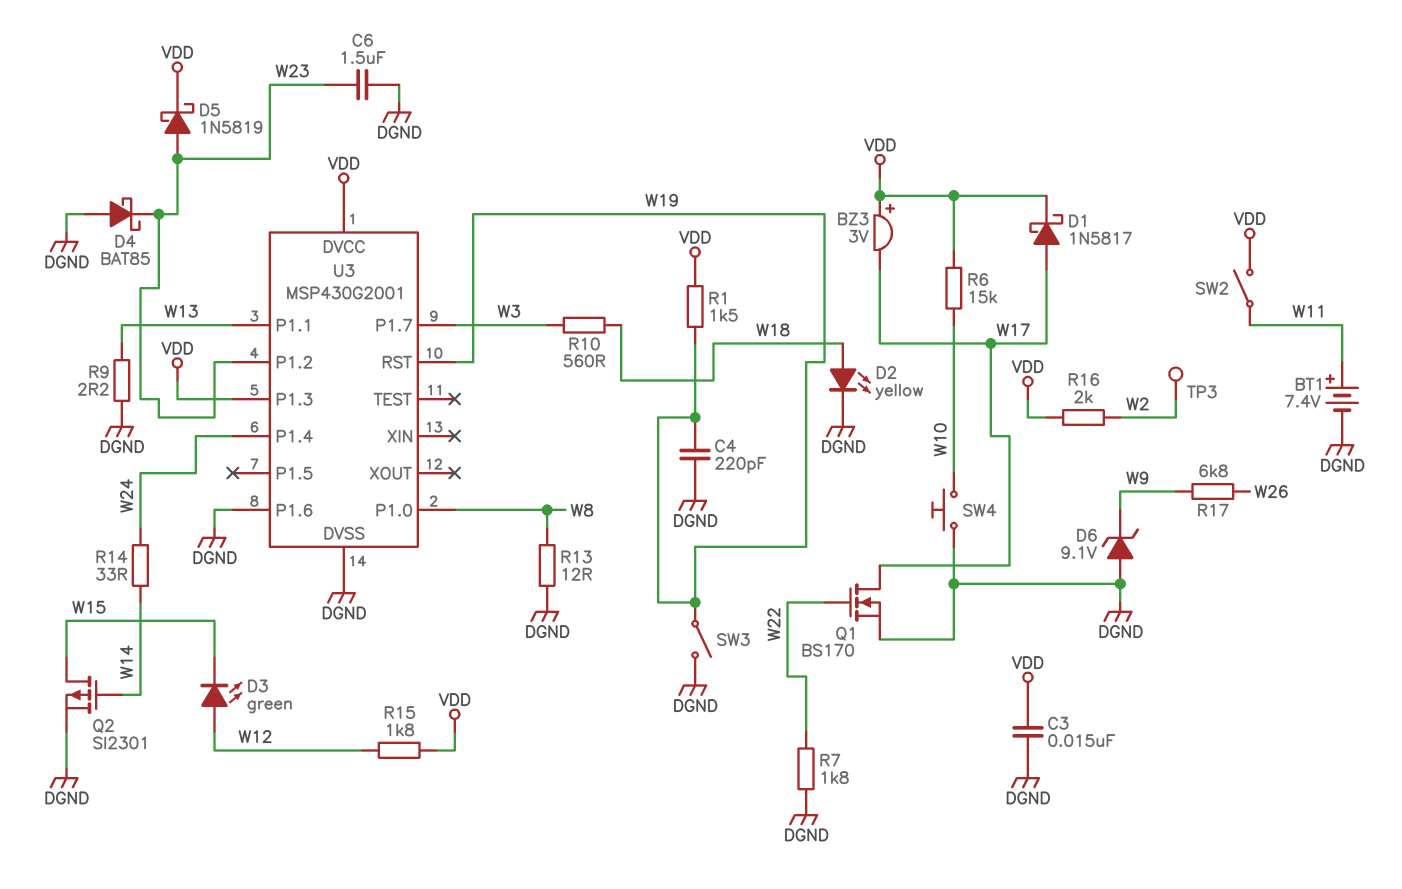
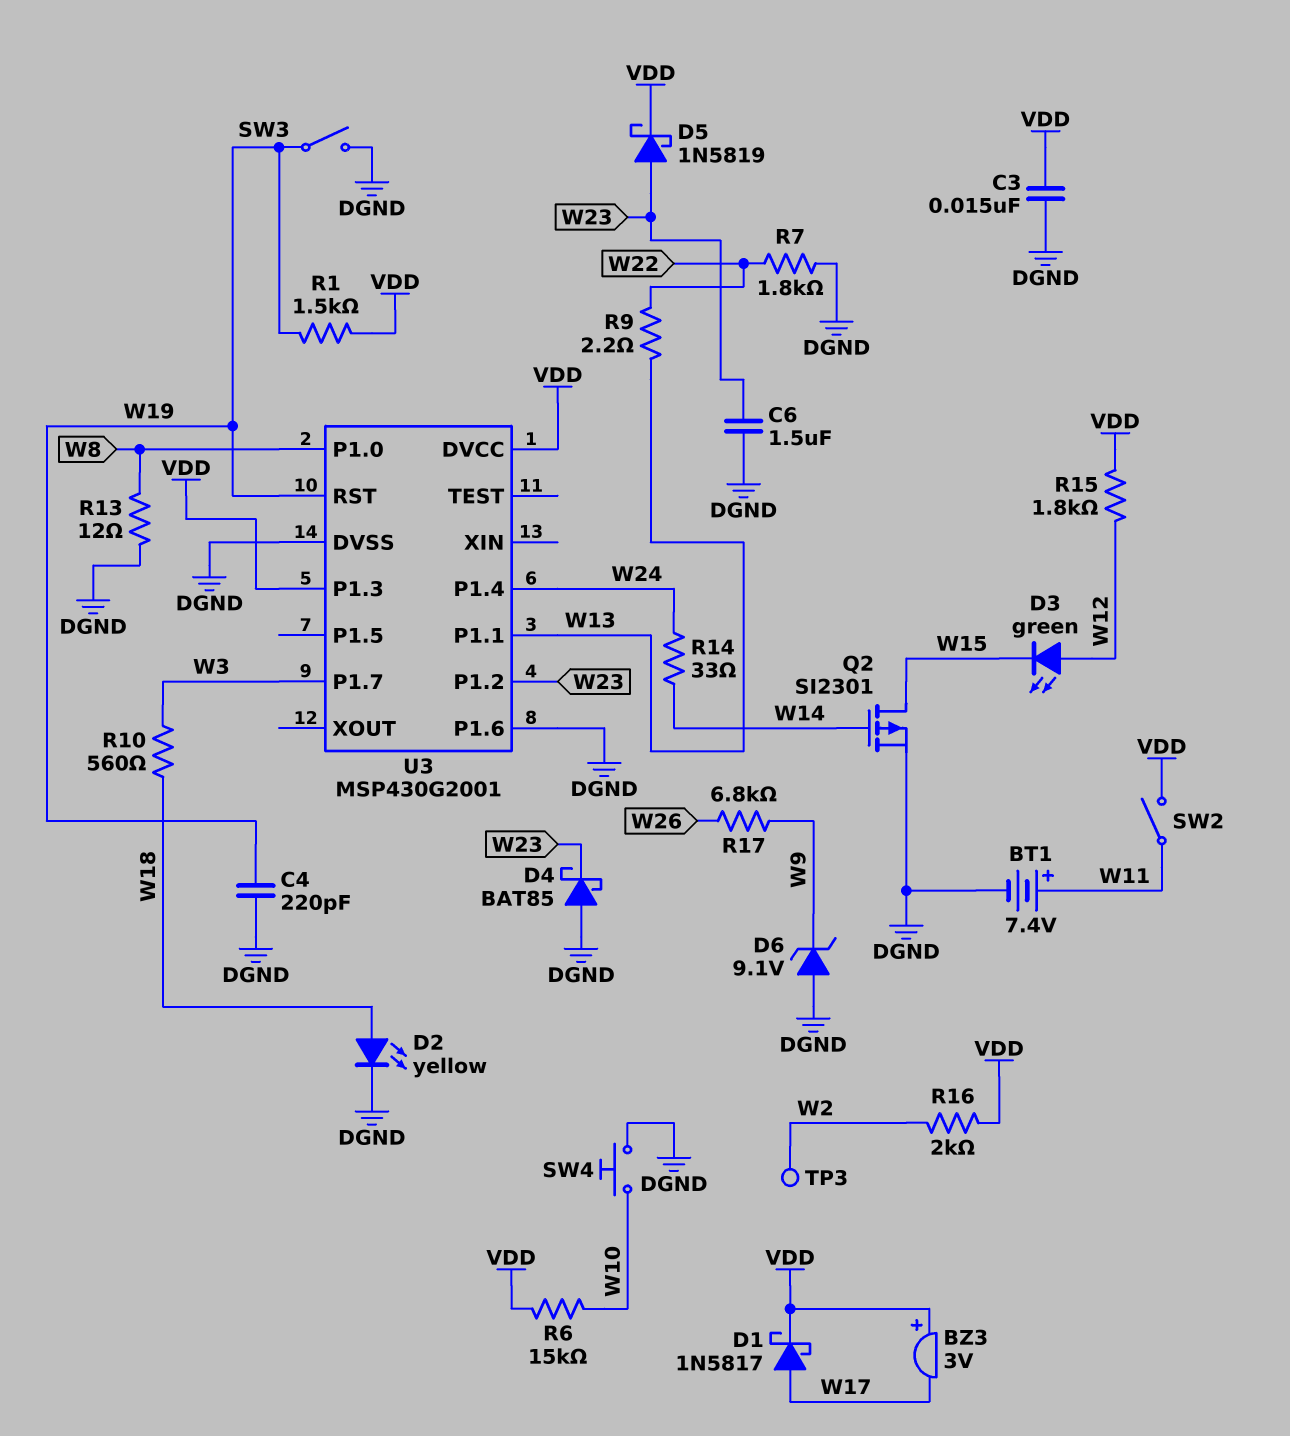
Q1: NMOS BS170 (G W22, D W17, S DGND) -> none
R9: 2.2 (DGND, W13) -> 2.2 (W13, W22)

